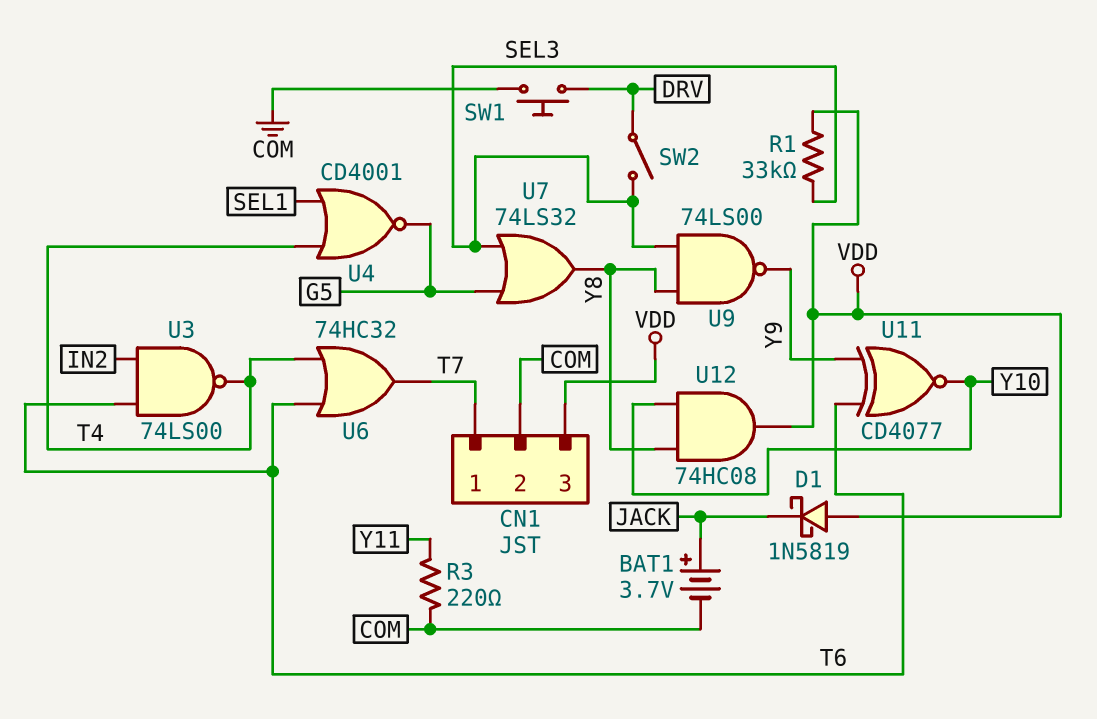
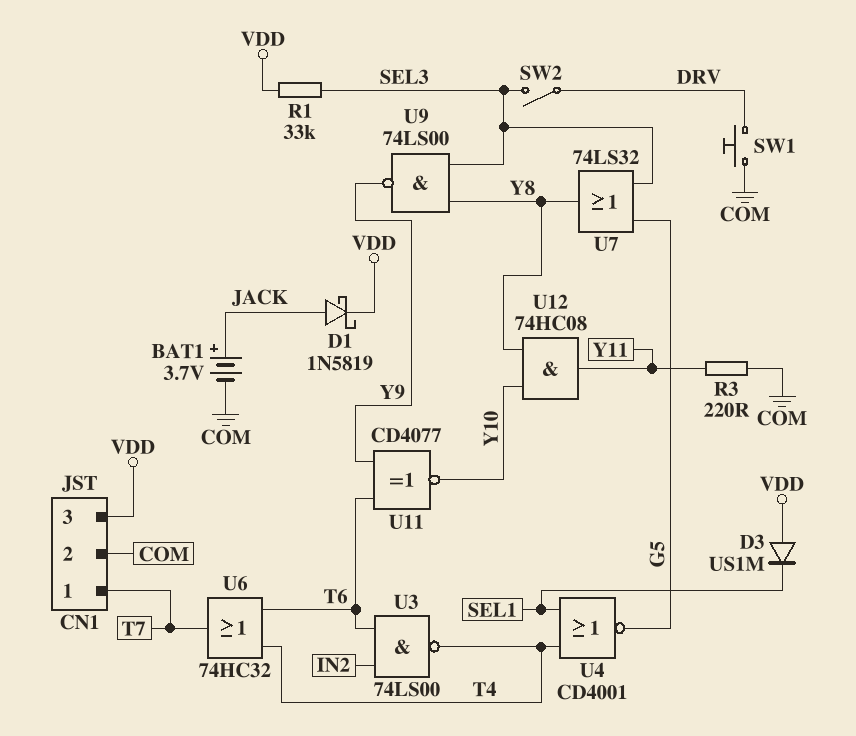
D1: schottky 1N5819 (A VDD, K JACK) -> schottky 1N5819 (A JACK, K VDD)
D3: none -> diode US1M (A VDD, K SEL1)
U12: AND 74HC08 (in Y8, in Y10, out VDD) -> AND 74HC08 (in Y8, in Y10, out Y11)

